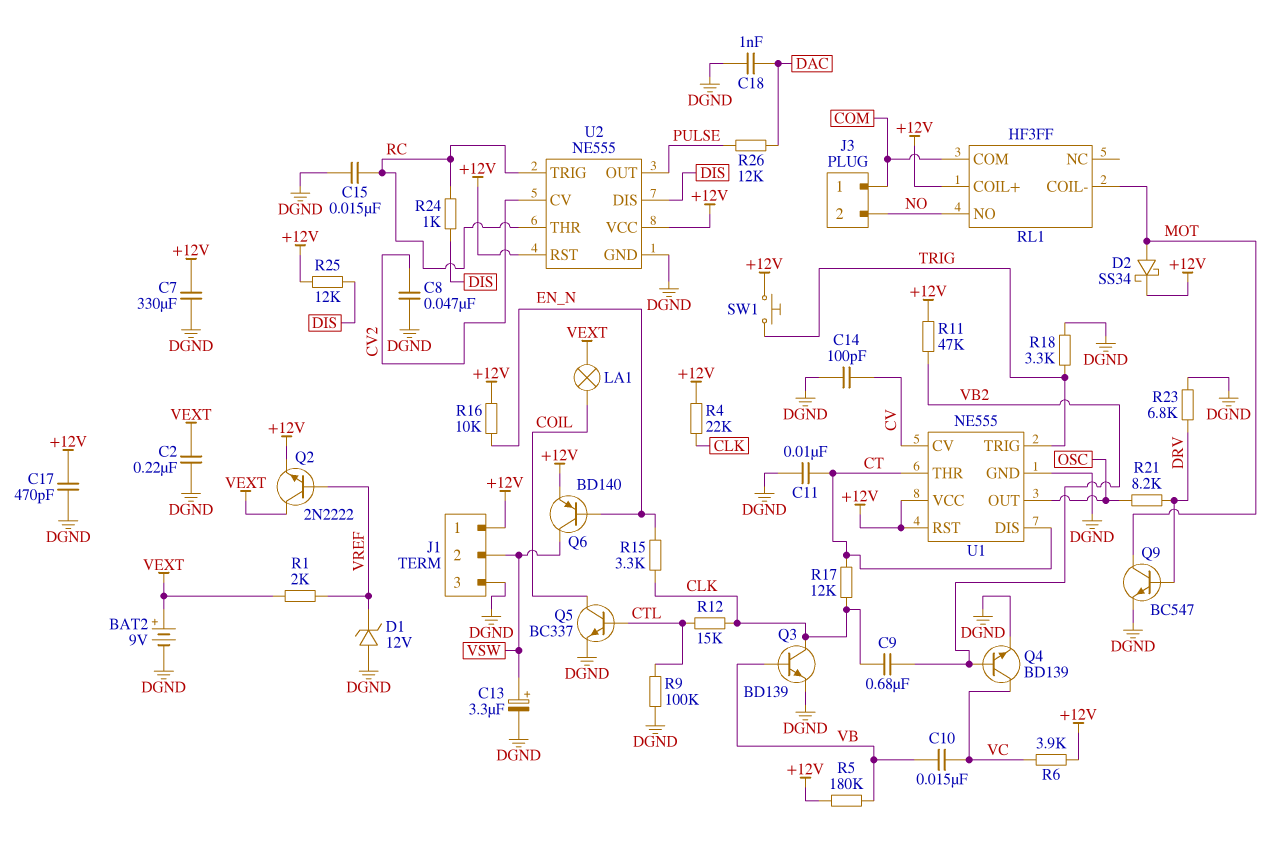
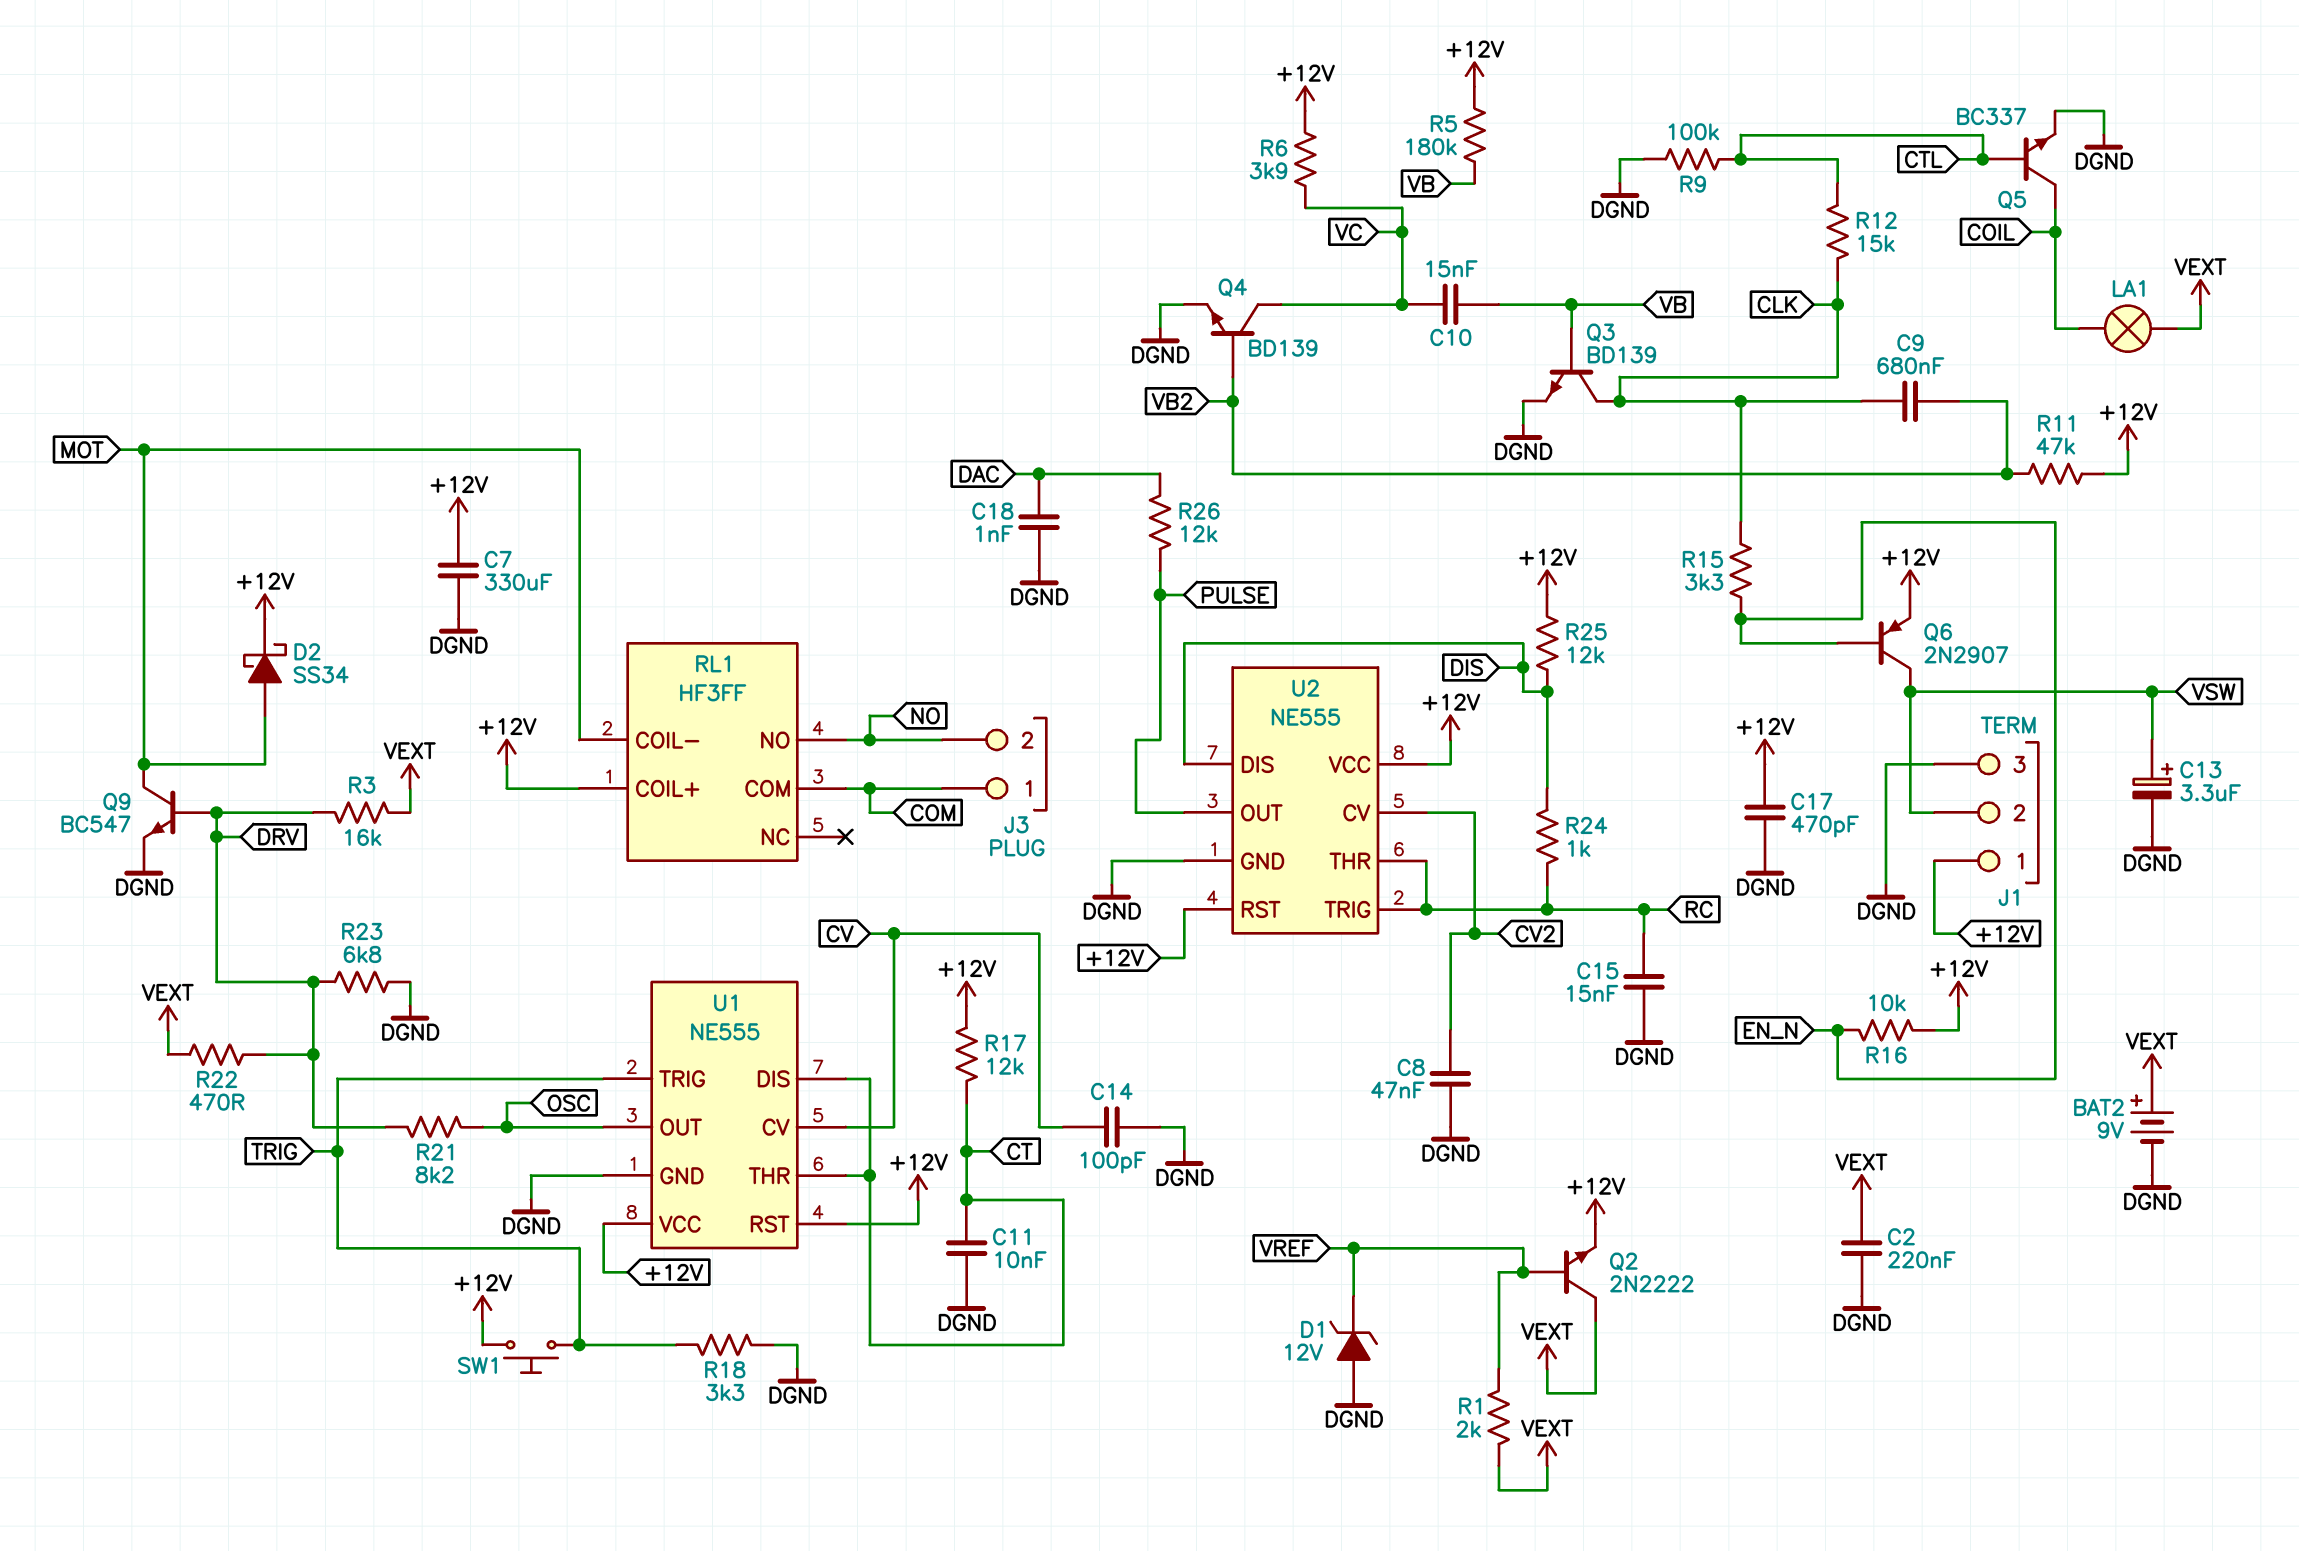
Q6: PNP BD140 (B EN_N, C VSW, E +12V) -> PNP 2N2907 (B EN_N, C VSW, E +12V)
R3: none -> 16k (DRV, VEXT)
R4: 22k (+12V, CLK) -> none
R17: 12k (CLK, CT) -> 12k (+12V, CT)
R22: none -> 470 (DRV, VEXT)

